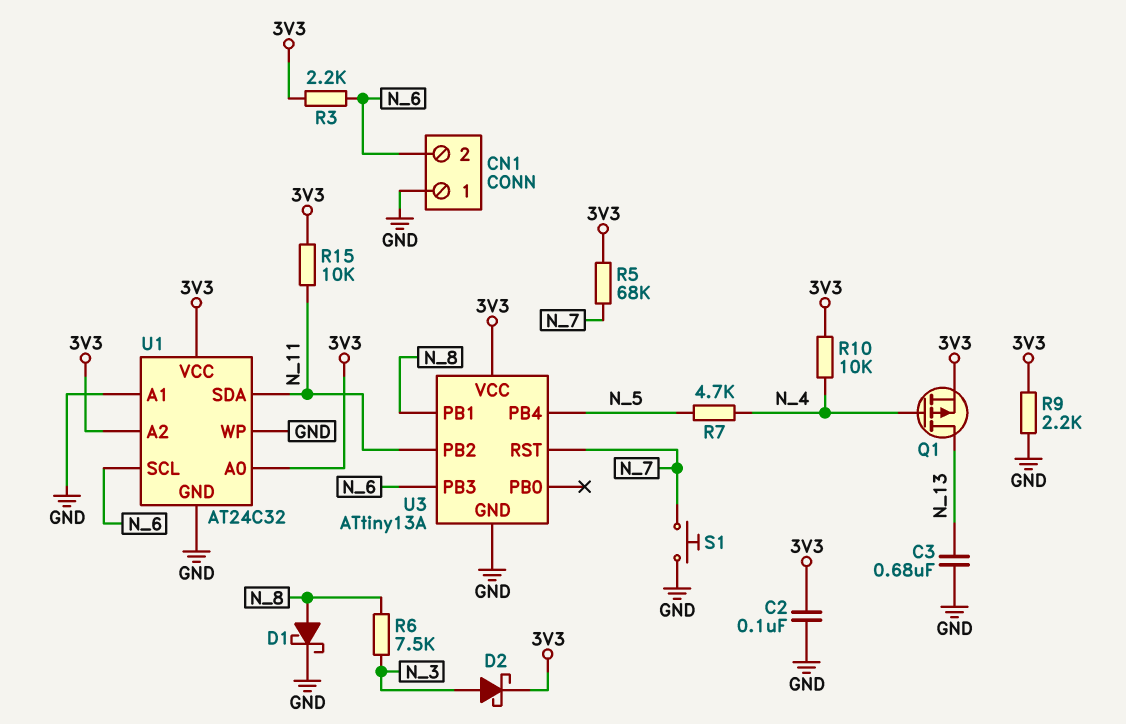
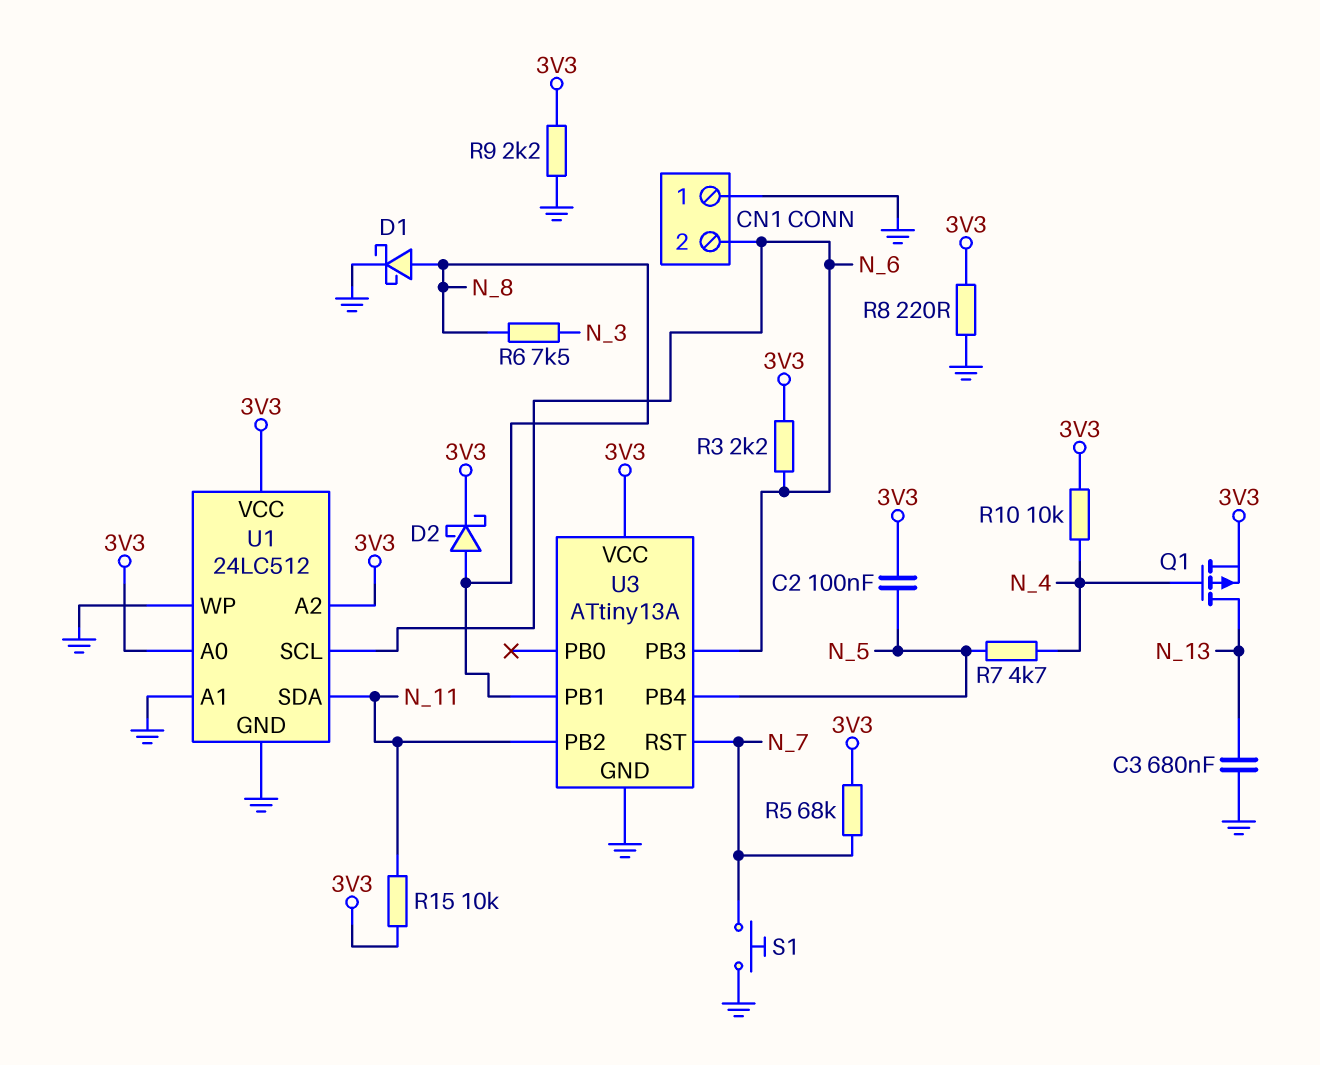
C2: 100nF (3V3, GND) -> 100nF (3V3, N_5)
D2: schottky (A N_3, K 3V3) -> schottky (A N_8, K 3V3)
R8: none -> 220 (3V3, GND)
U1: AT24C32 -> 24LC512

